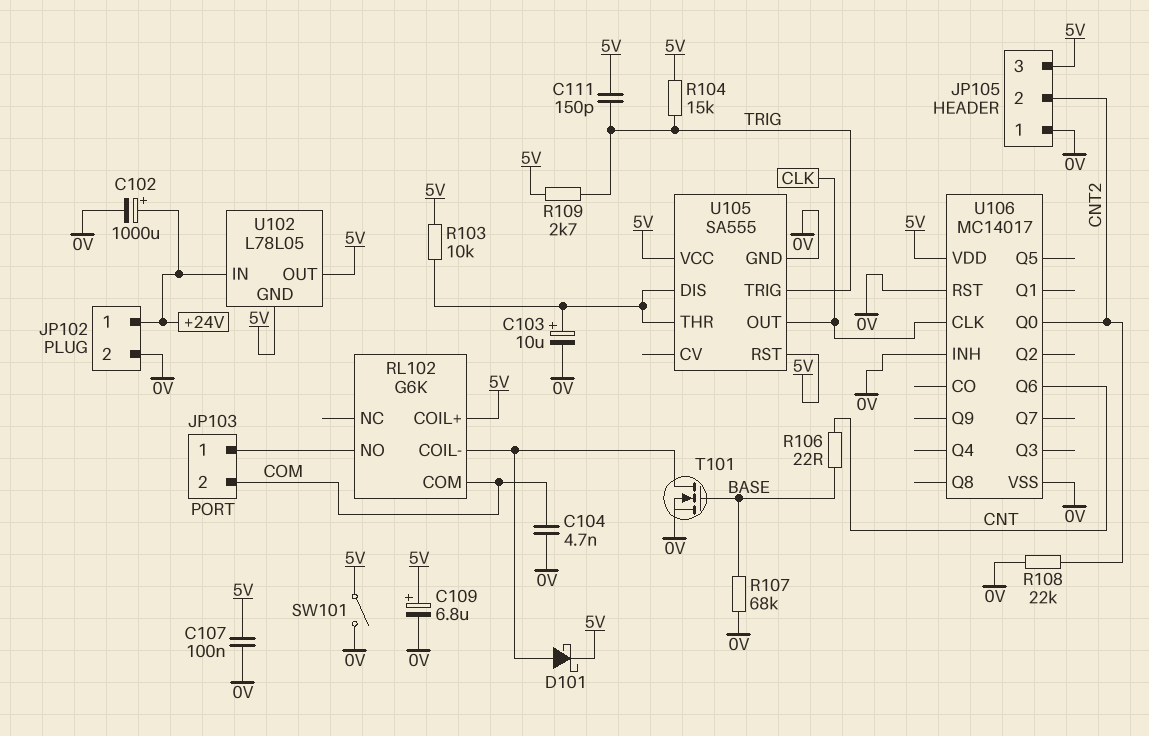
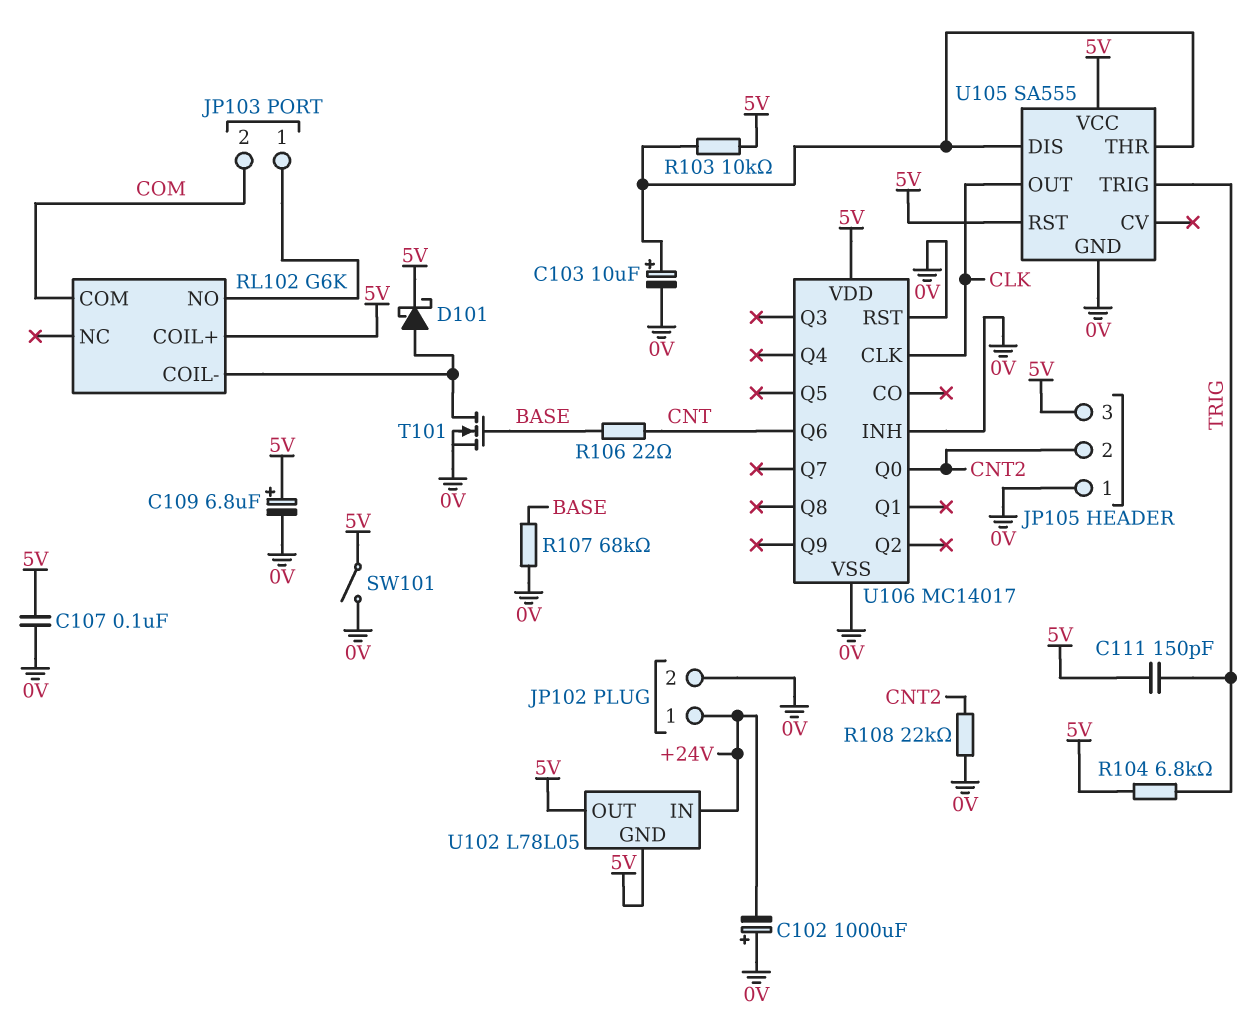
C102: 1000uF (plus +24V, minus 0V) -> 1000uF (plus 0V, minus +24V)
C104: 4.7nF (0V, COM) -> none
R104: 15k (5V, TRIG) -> 6.8k (5V, TRIG)
R109: 2.7k (5V, TRIG) -> none

